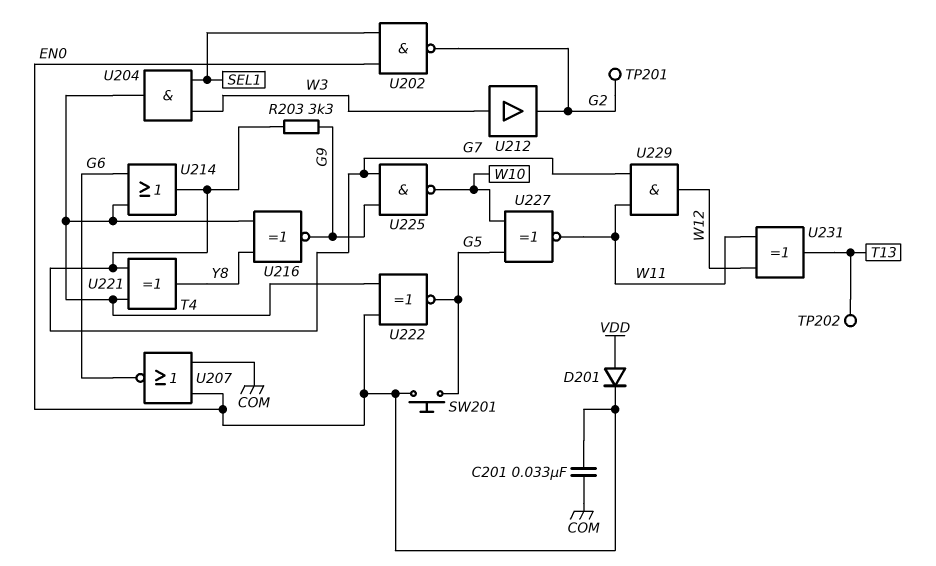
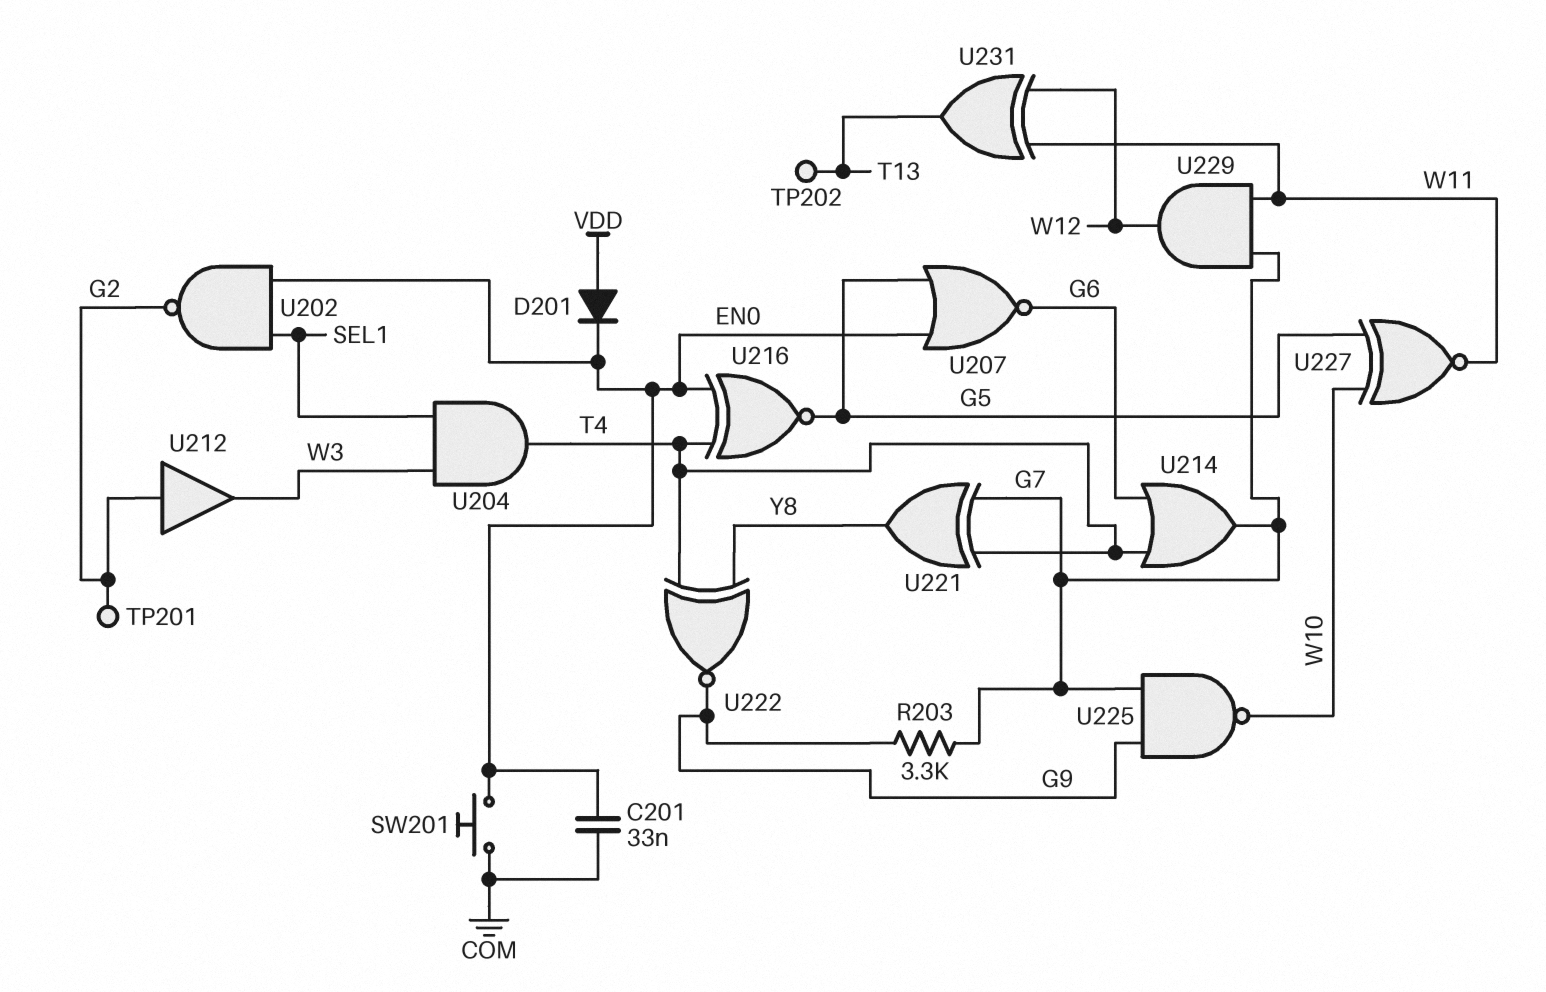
SW201: button (EN0, G5) -> button (COM, EN0)
U207: NOR (in COM, in EN0, out G6) -> NOR (in EN0, in G5, out G6)
U212: buffer (in W3, out G2) -> buffer (in G2, out W3)
U216: XNOR (in T4, in Y8, out G9) -> XNOR (in EN0, in T4, out G5)
U222: XNOR (in EN0, in T4, out G5) -> XNOR (in T4, in Y8, out G9)

